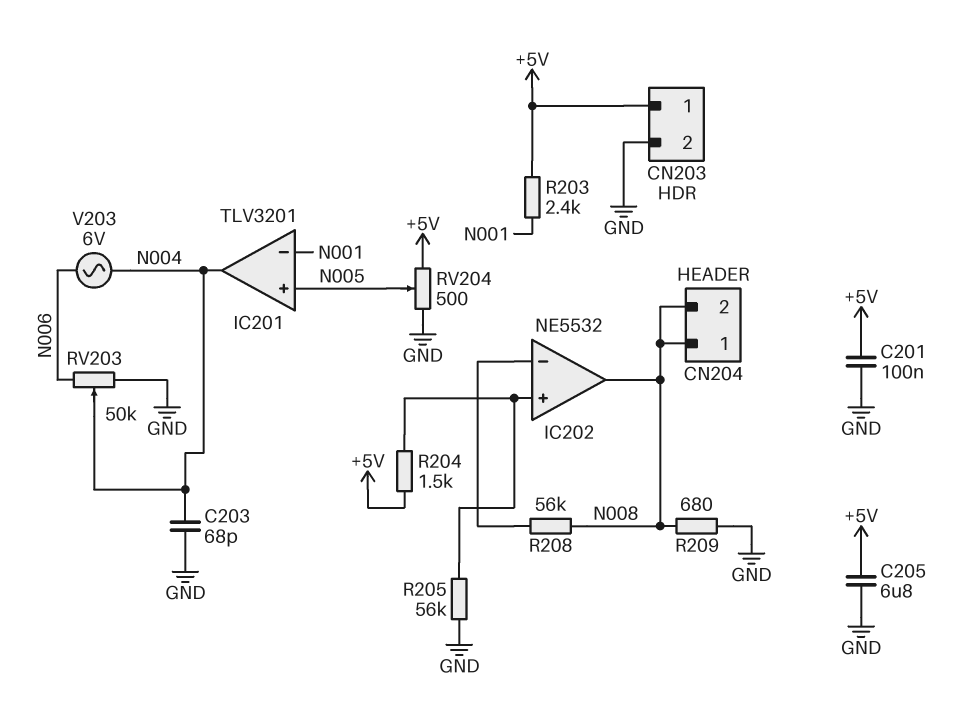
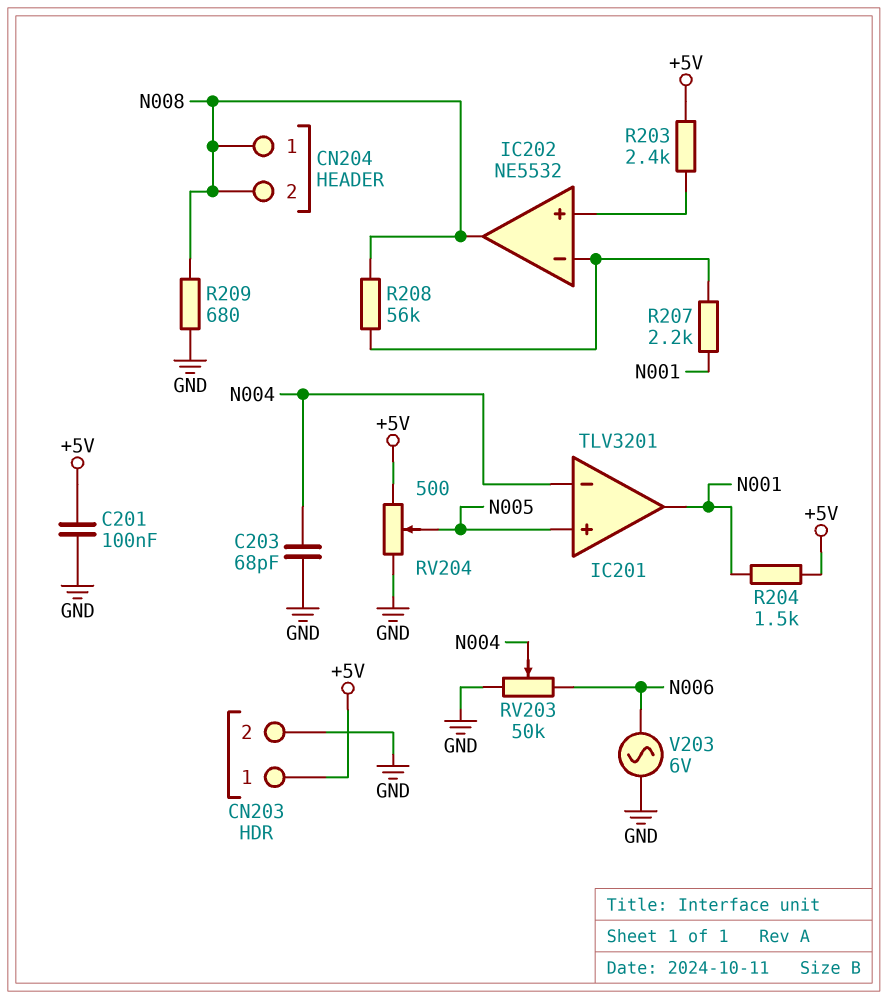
C205: 6.8uF (+5V, GND) -> none
IC201 pin in-: N001 -> N004
IC201 pin out: N004 -> N001
R203: 2.4k (+5V, N001) -> 2.4k (+5V, IC202/in+)
R204: 1.5k (+5V, IC202/in+) -> 1.5k (+5V, N001)
R205: 56k (GND, IC202/in+) -> none
R207: none -> 2.2k (IC202/in-, N001)
V203: AC 6V (N004, N006) -> AC 6V (GND, N006)

